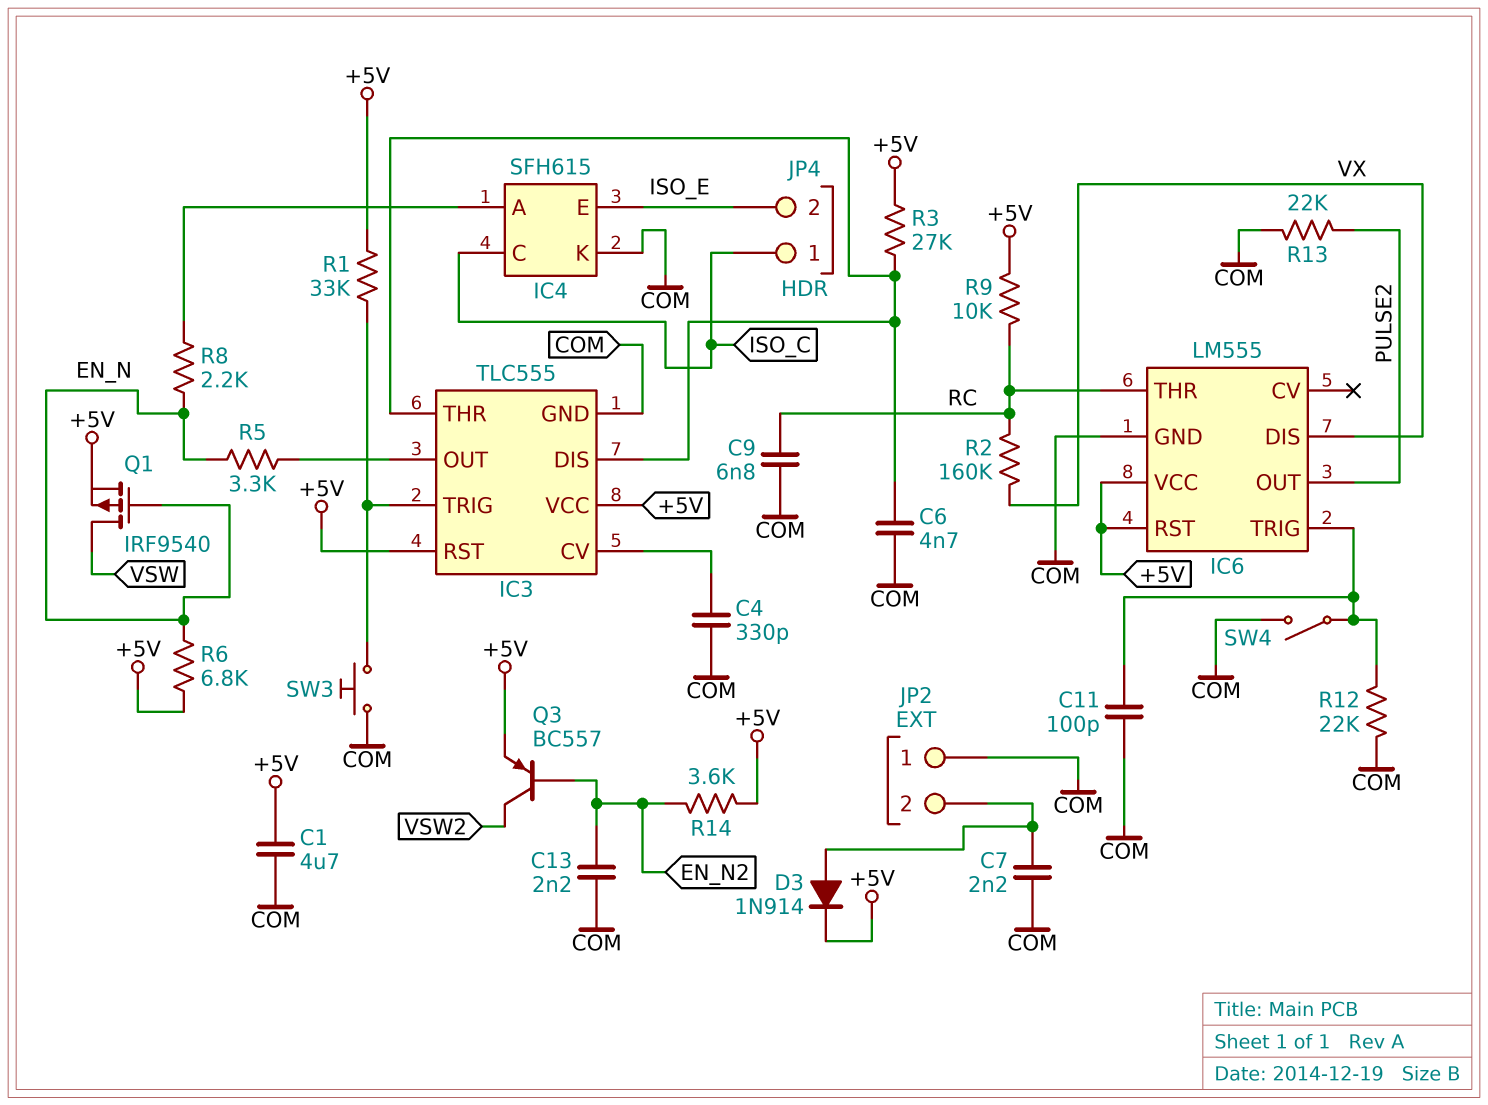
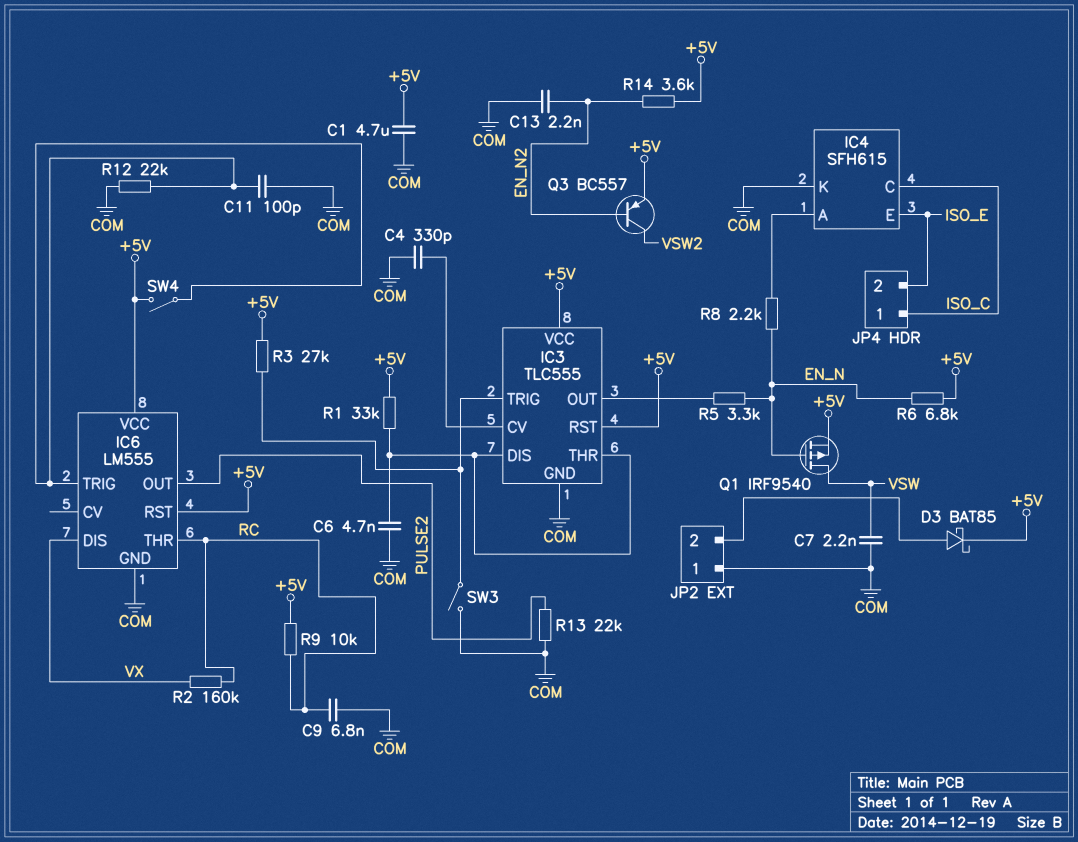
C7: 2.2nF (COM, JP2/2) -> 2.2nF (COM, VSW)
D3: diode 1N914 (A JP2/2, K +5V) -> schottky BAT85 (A JP2/2, K +5V)
R1: 33k (+5V, IC3/TRIG) -> 33k (+5V, IC3/DIS)
R3: 27k (+5V, IC3/DIS) -> 27k (+5V, IC3/TRIG)
SW3: button (COM, IC3/TRIG) -> switch (COM, IC3/TRIG)
SW4: switch (COM, IC6/TRIG) -> switch (+5V, IC6/TRIG)

